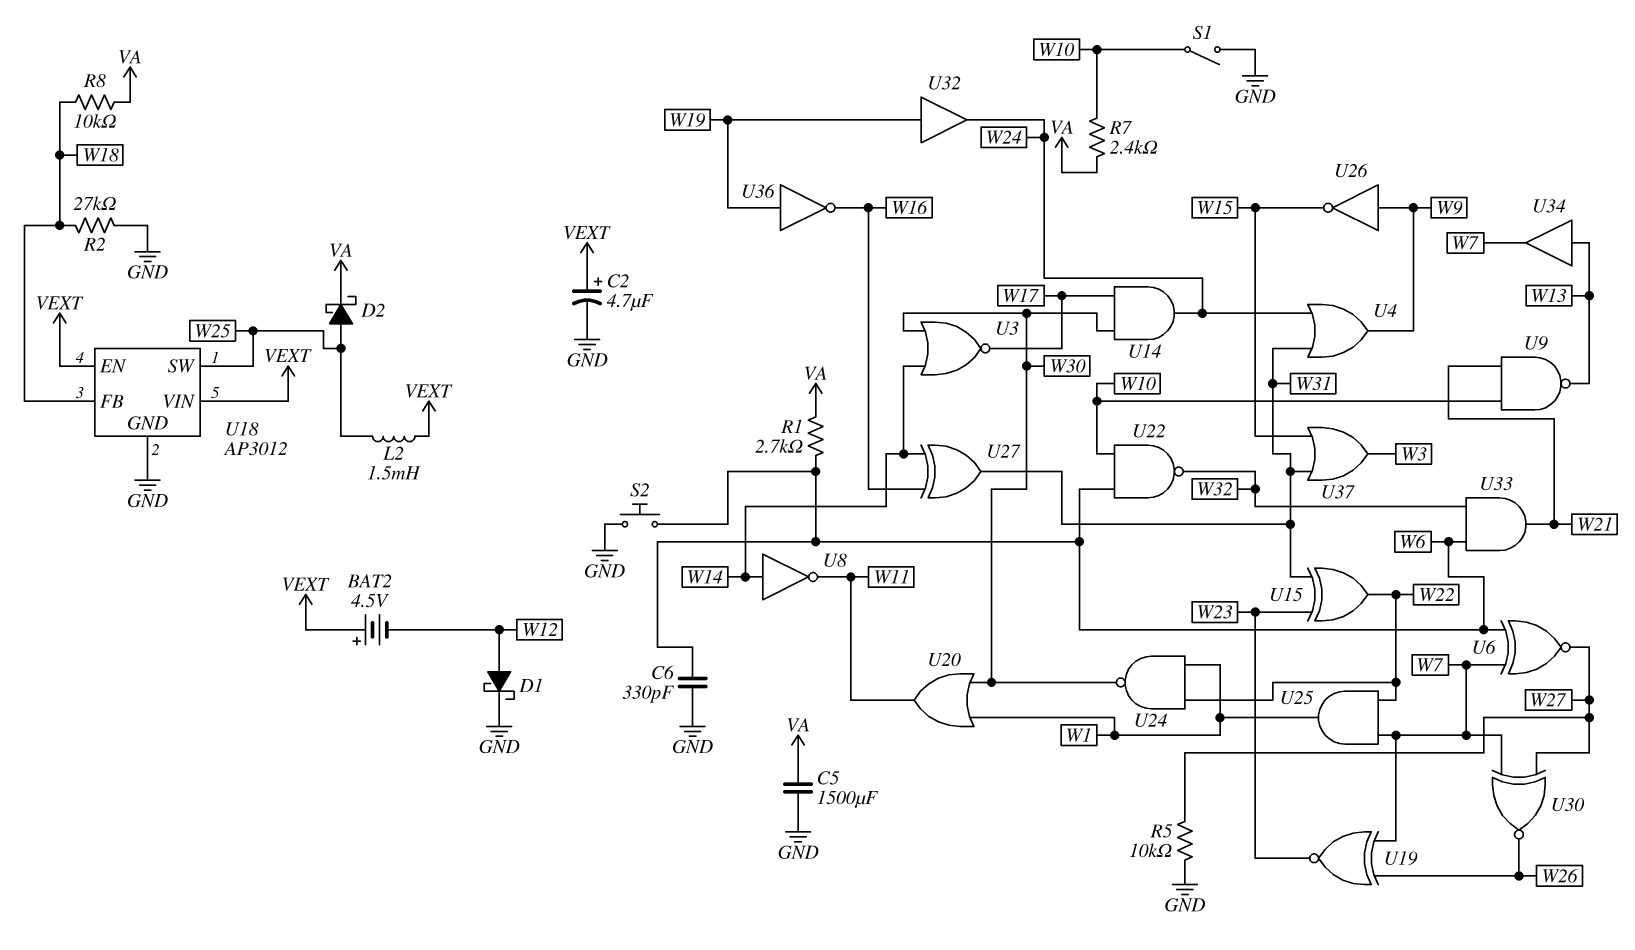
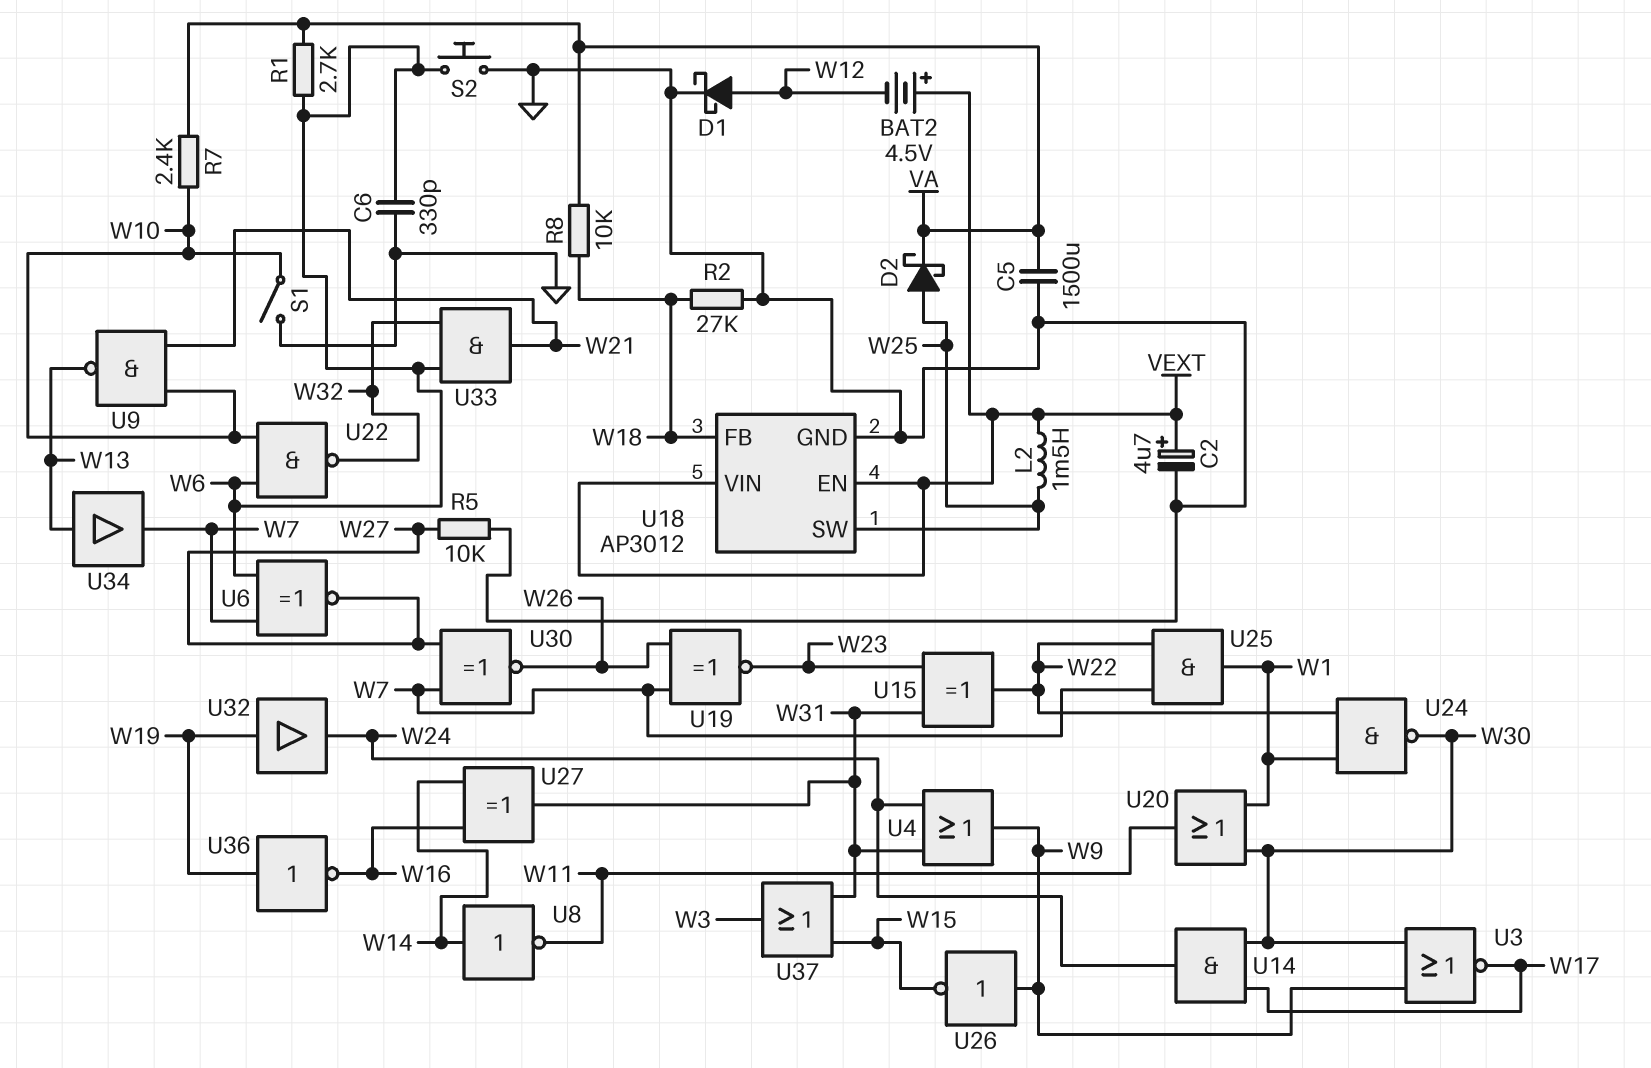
U3: NOR (in W14, in W30, out W17) -> NOR (in W9, in W30, out W17)

